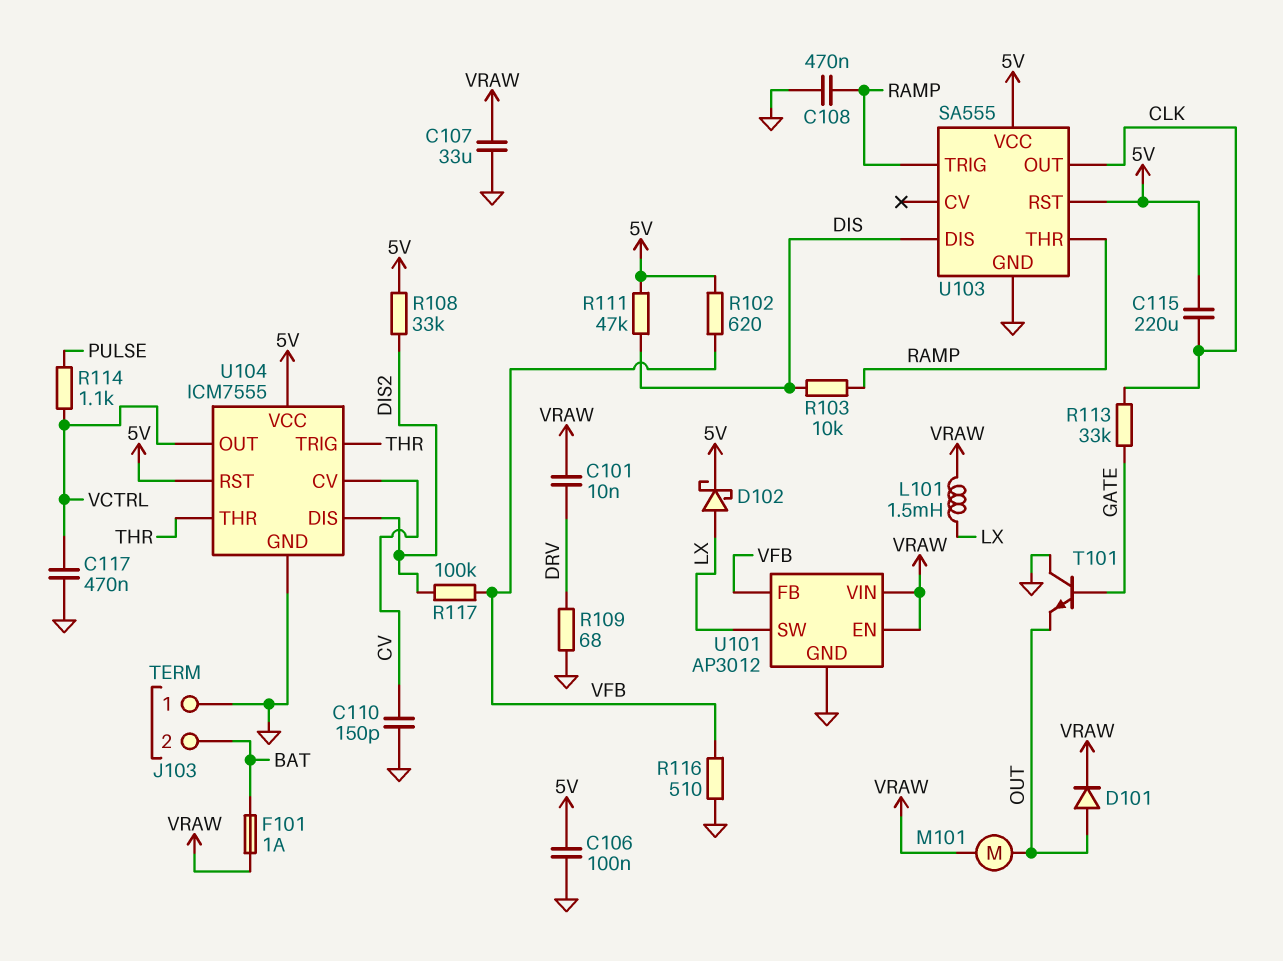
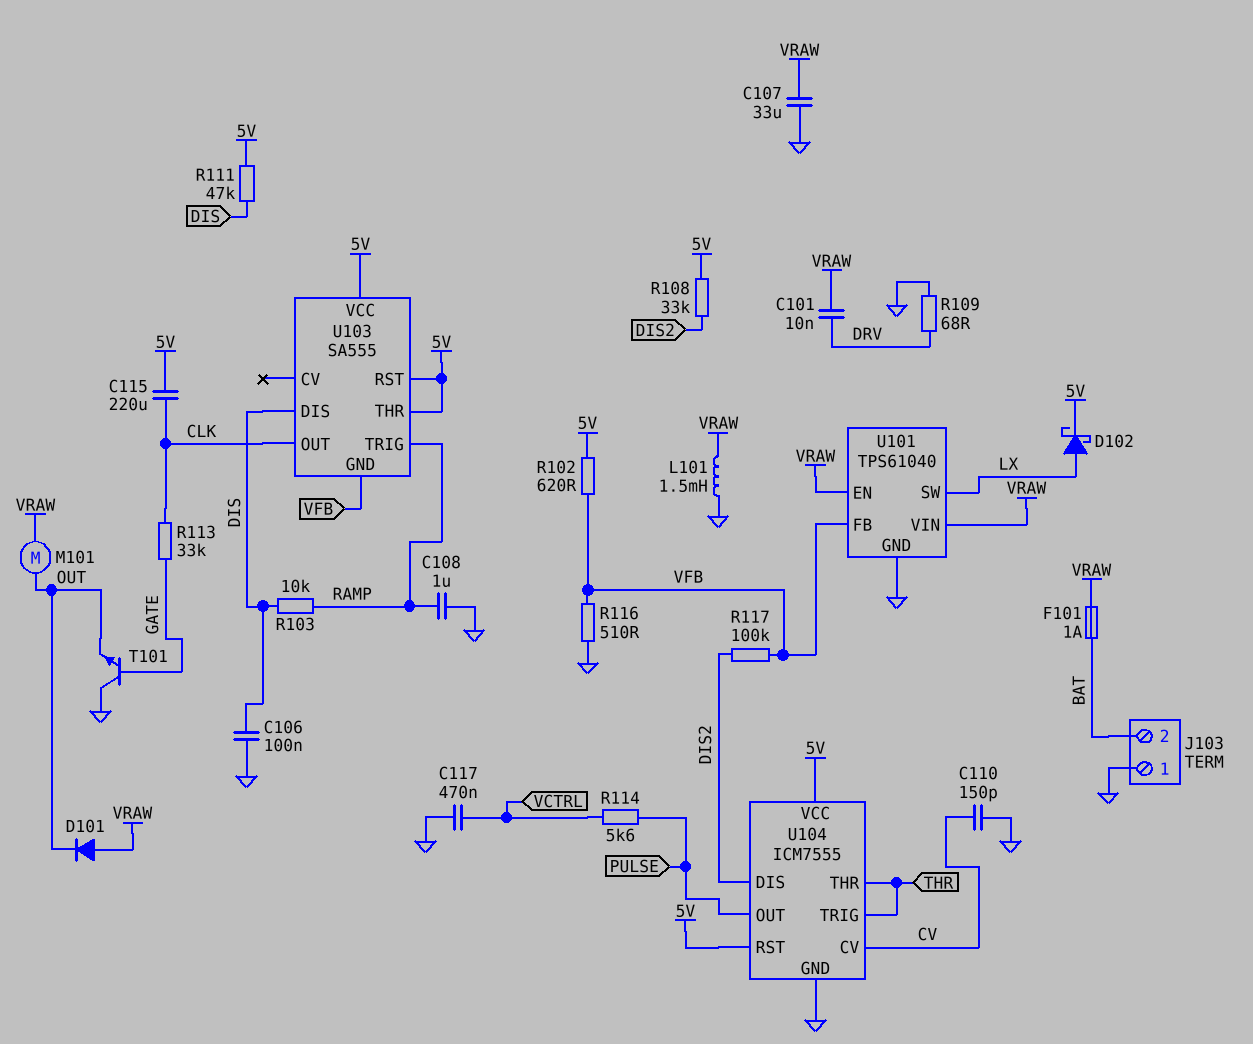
C106: 100nF (5V, GND) -> 100nF (DIS, GND)
C108: 470nF (GND, RAMP) -> 1uF (GND, RAMP)
D101: diode (A OUT, K VRAW) -> diode (A VRAW, K OUT)
L101: 1.5mH (LX, VRAW) -> 1.5mH (GND, VRAW)
R114: 1.1k (PULSE, VCTRL) -> 5.6k (PULSE, VCTRL)
U101: AP3012 -> TPS61040
U103 pin GND: GND -> VFB
U103 pin THR: RAMP -> 5V
U104 pin OUT: VCTRL -> PULSE

